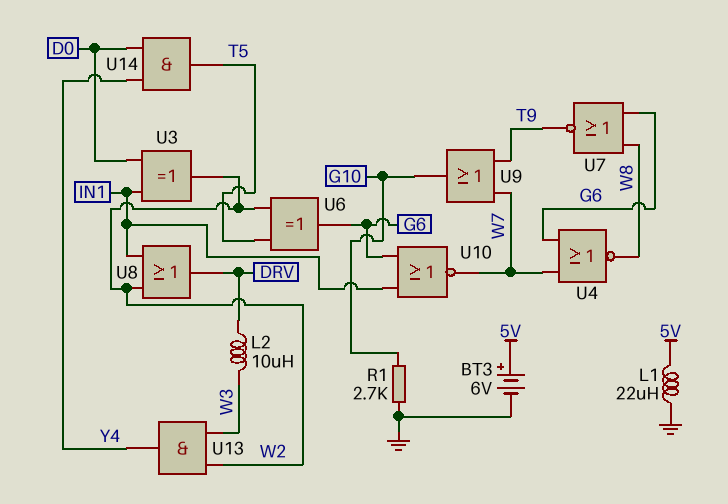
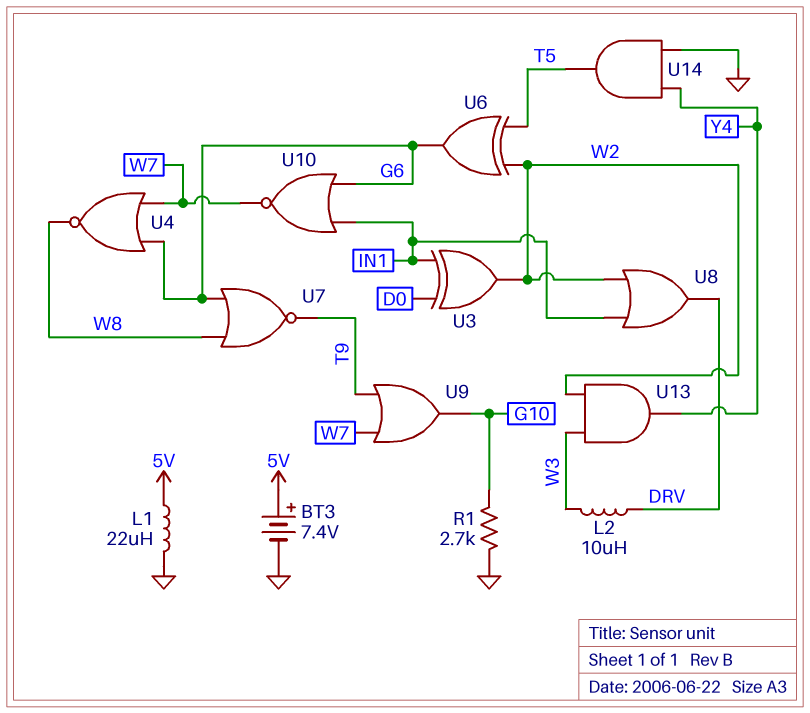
BT3: 6V (plus 5V, minus GND) -> 7.4V (plus 5V, minus GND)
U14: AND (in D0, in Y4, out T5) -> AND (in GND, in Y4, out T5)

